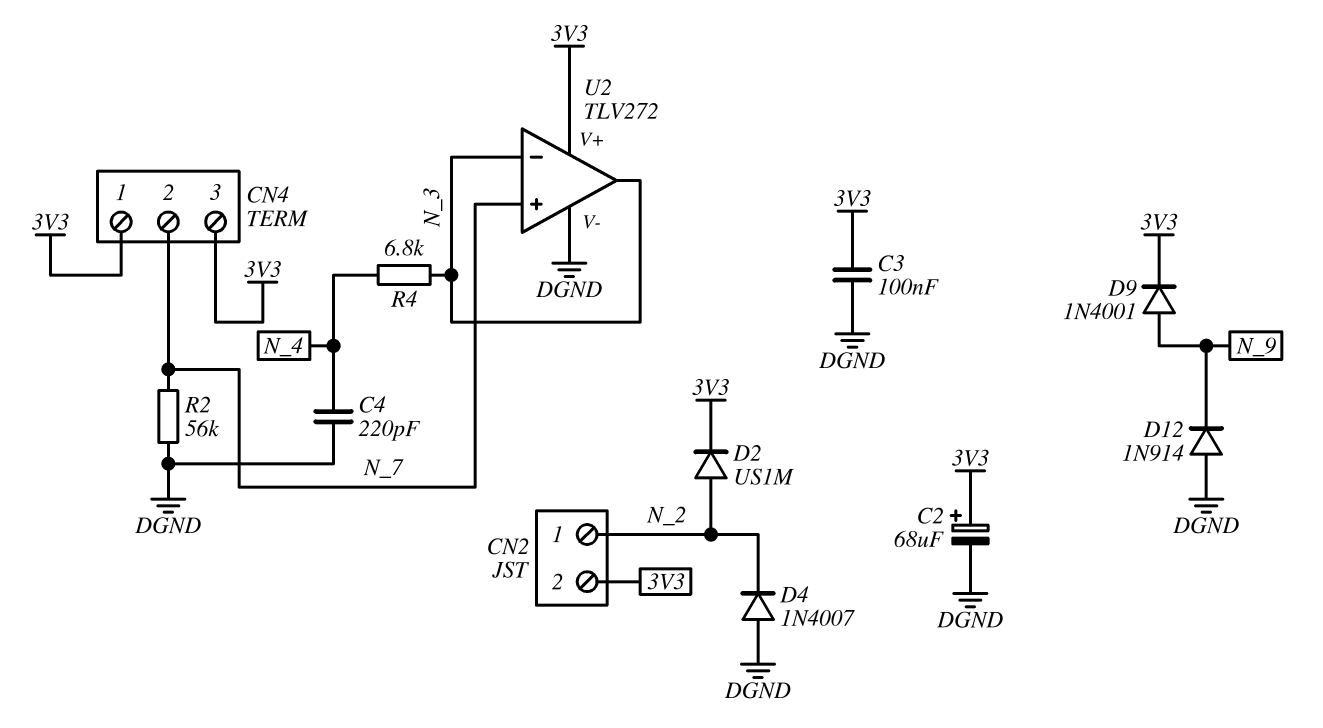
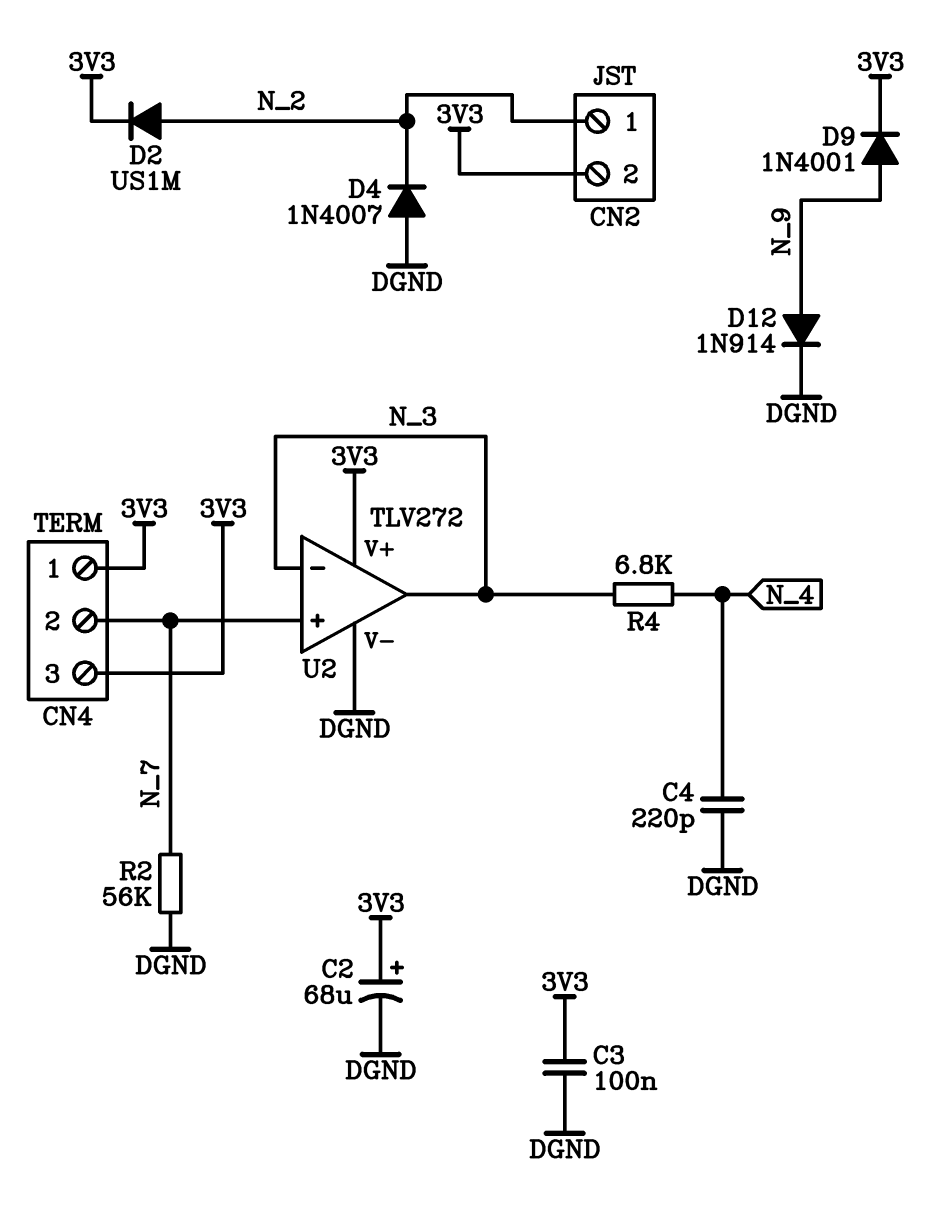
D12: diode 1N914 (A DGND, K N_9) -> diode 1N914 (A N_9, K DGND)

